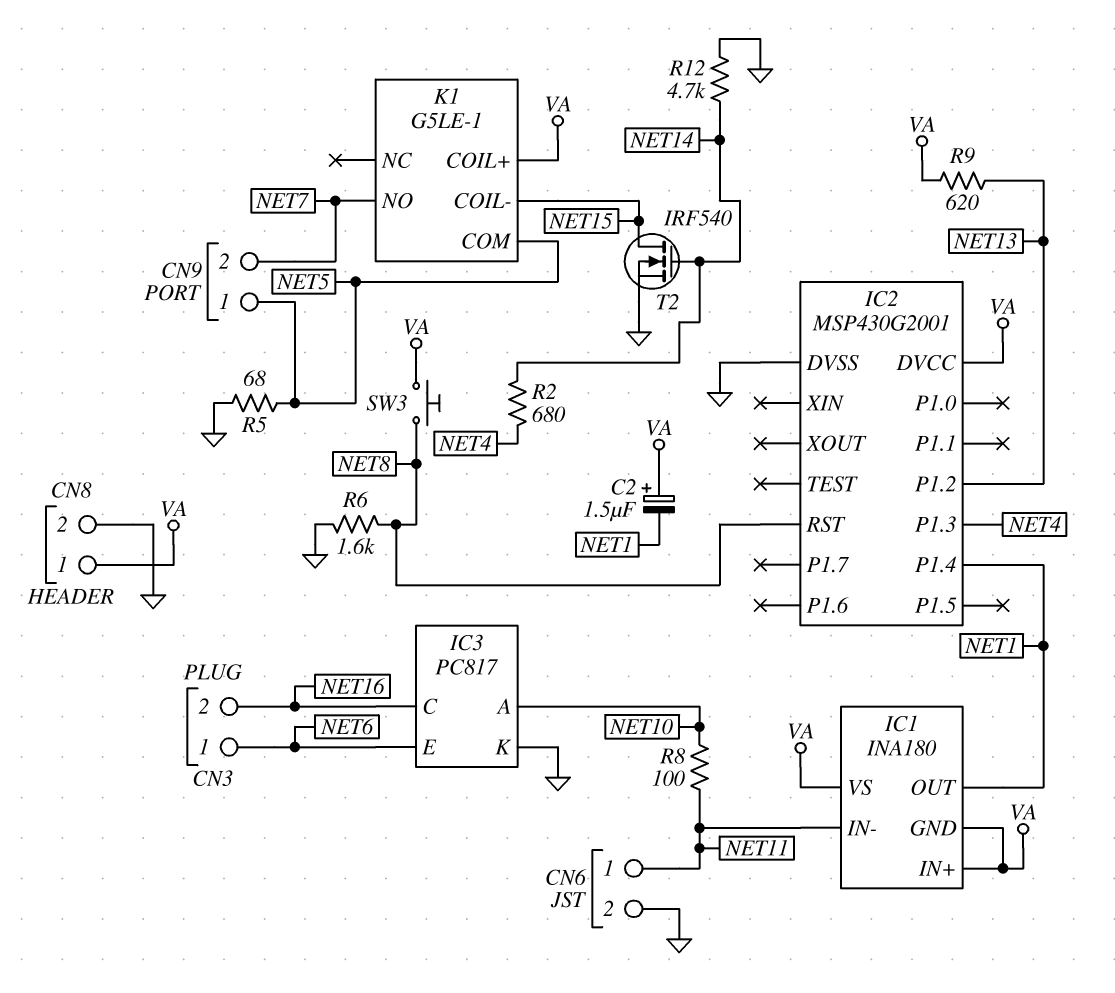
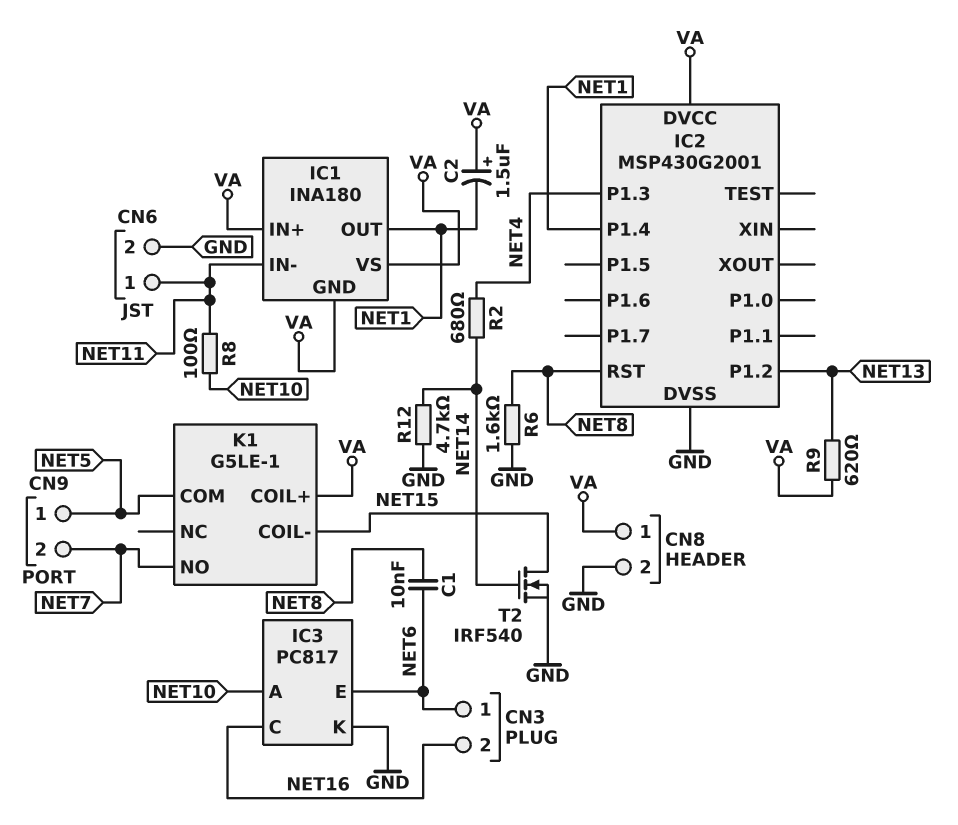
C1: none -> 10nF (NET6, NET8)
R5: 68 (GND, NET5) -> none
SW3: button (NET8, VA) -> none

